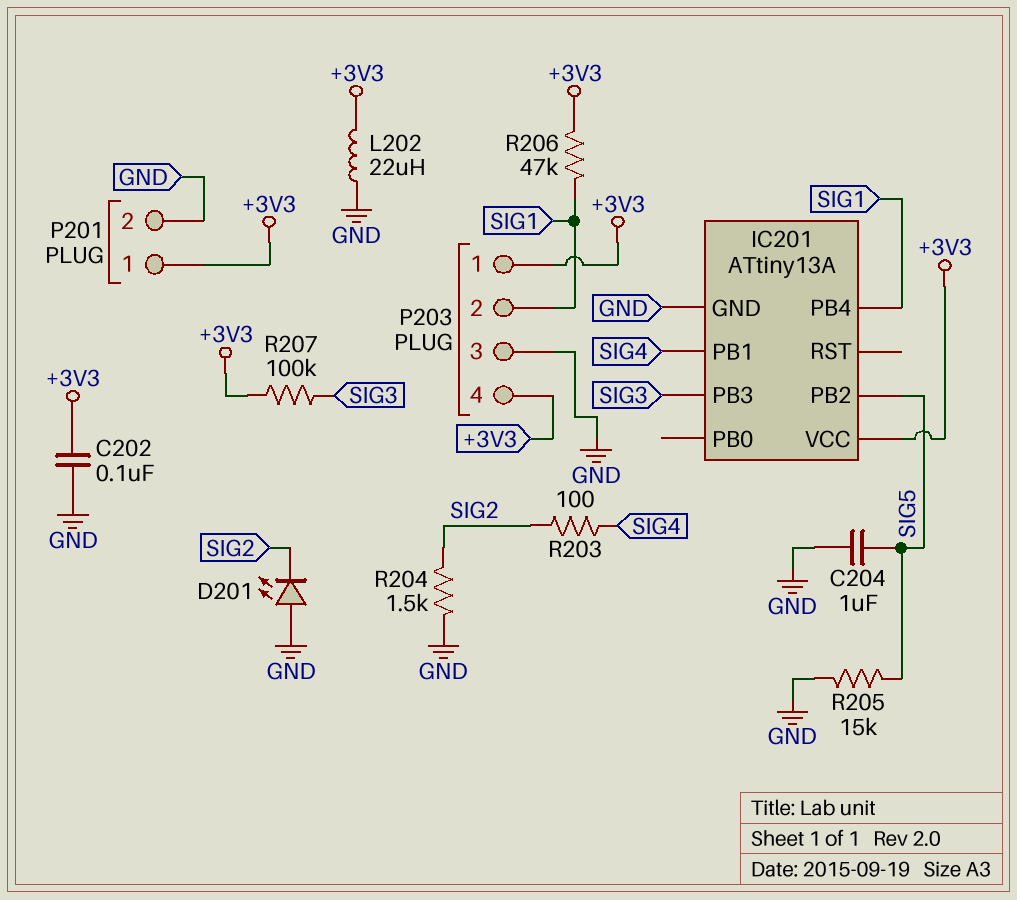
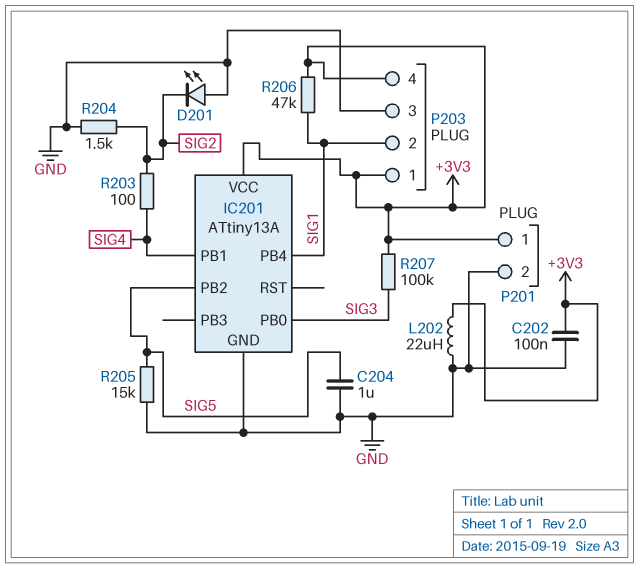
IC201 pin PB0: none -> SIG3
IC201 pin PB3: SIG3 -> none

